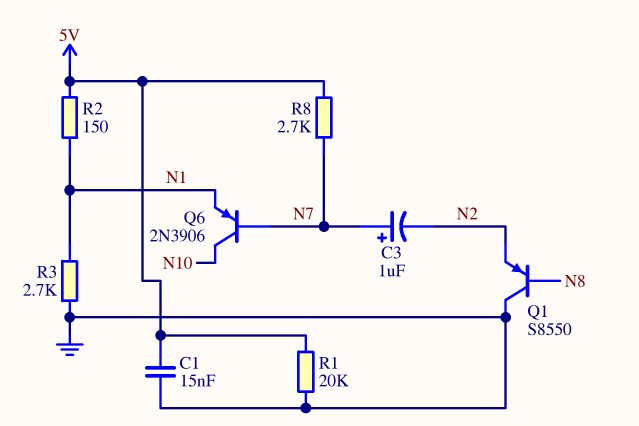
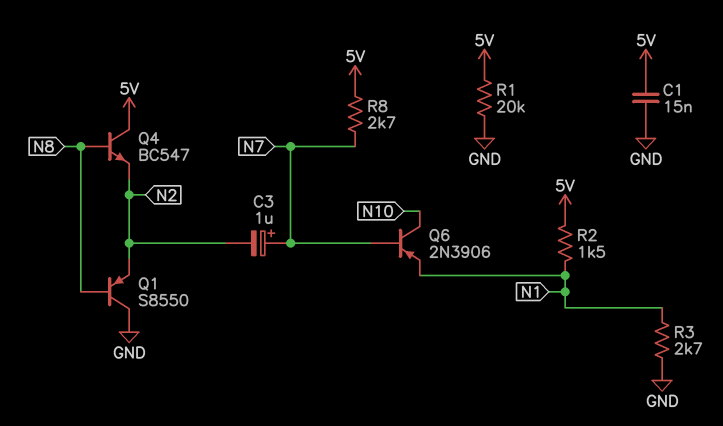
Q4: none -> NPN BC547 (B N8, C 5V, E N2)
R2: 150 (5V, N1) -> 1.5k (5V, N1)

